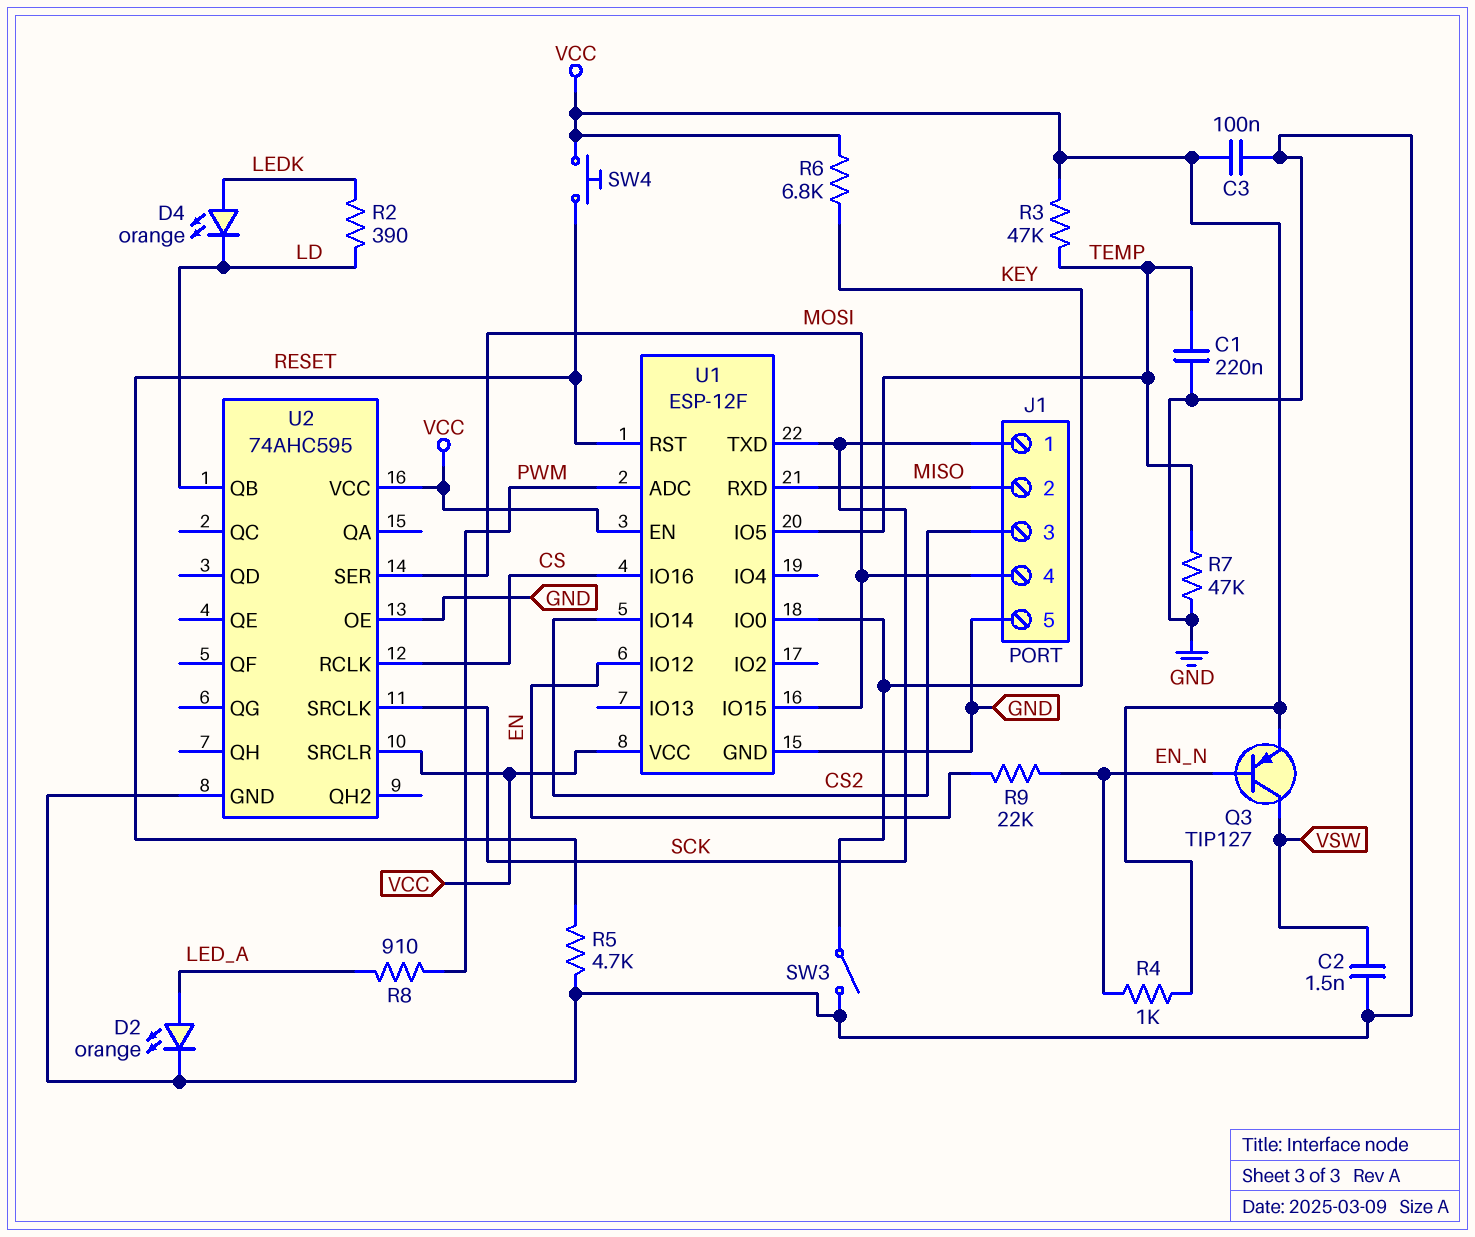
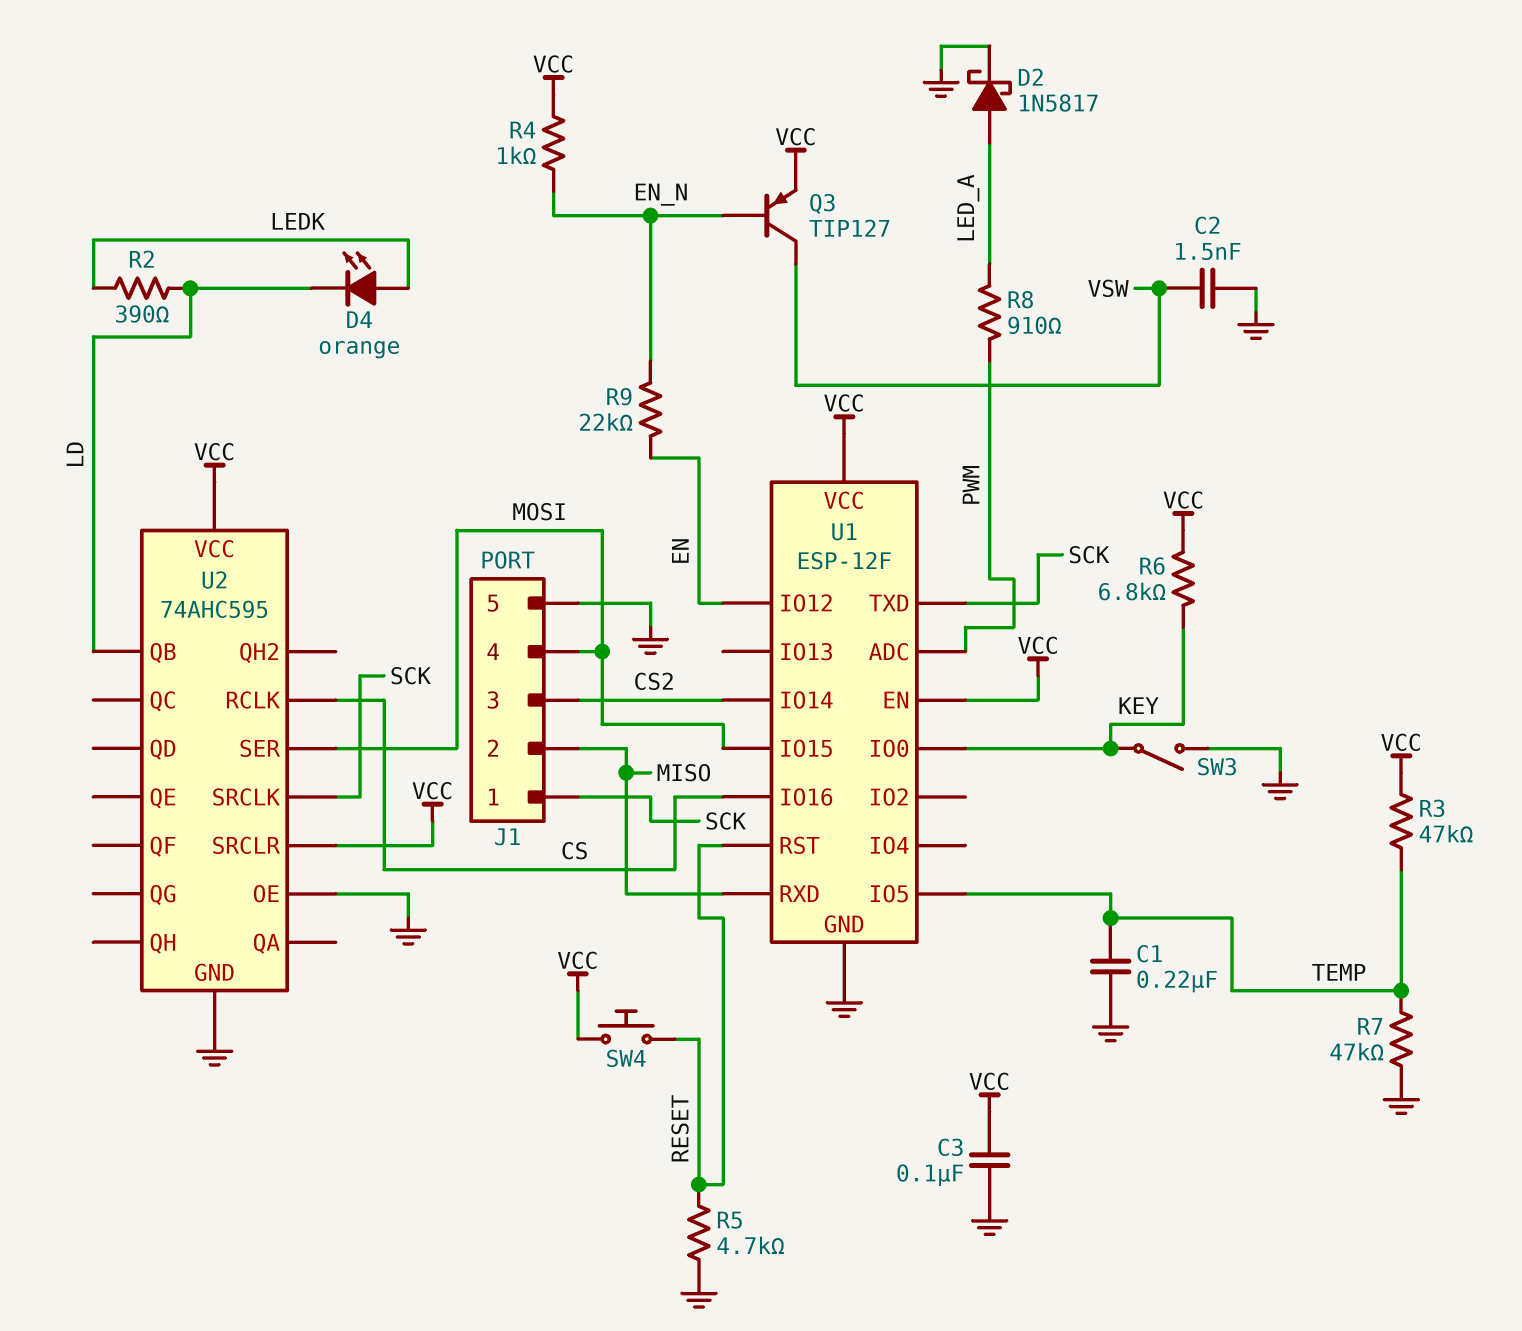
D2: LED orange (A LED_A, K GND) -> schottky 1N5817 (A LED_A, K GND)

